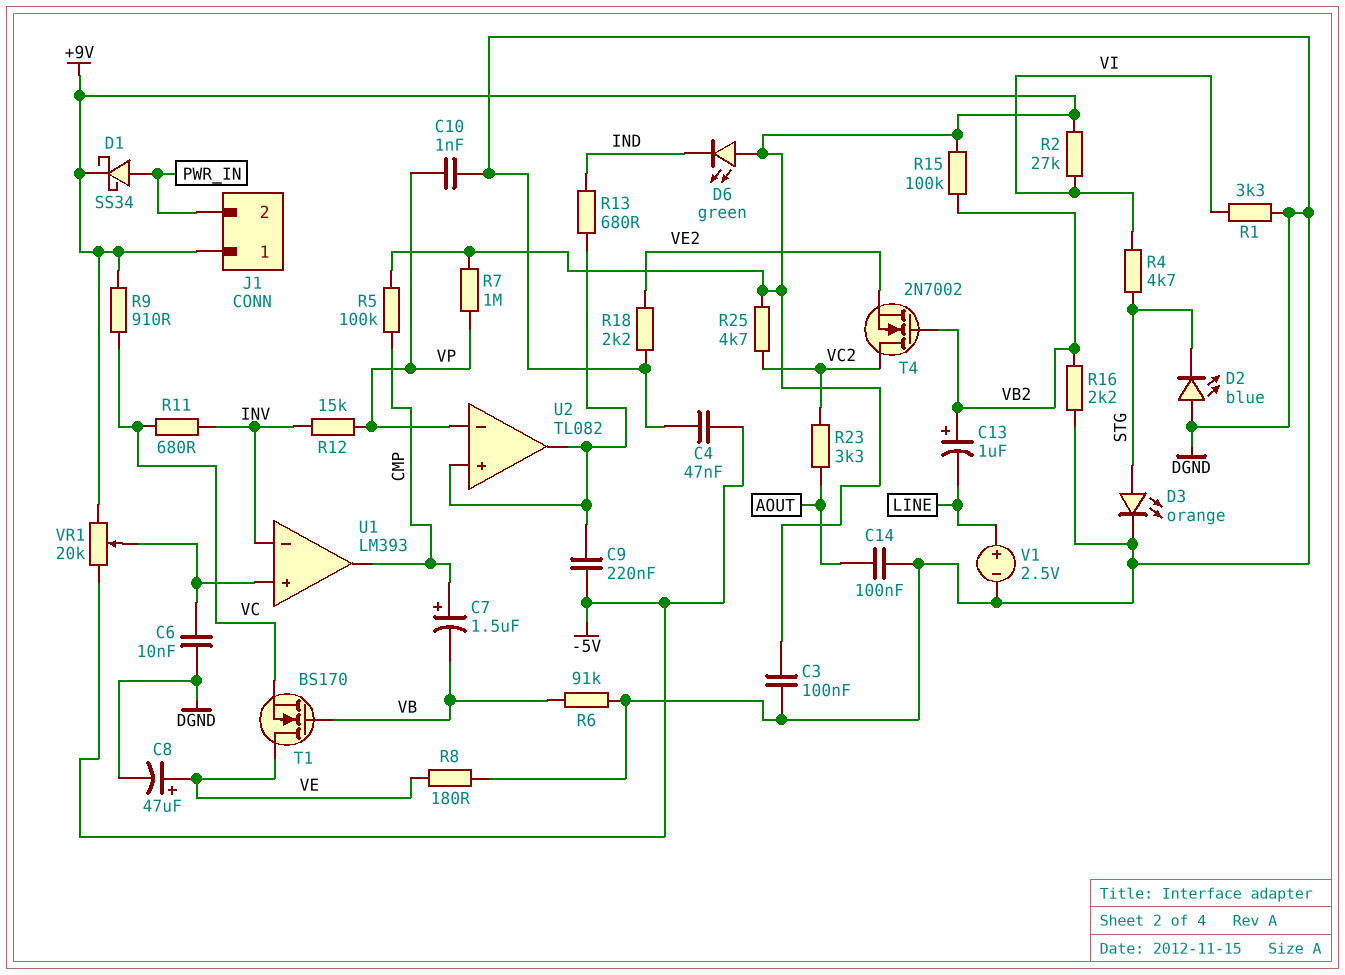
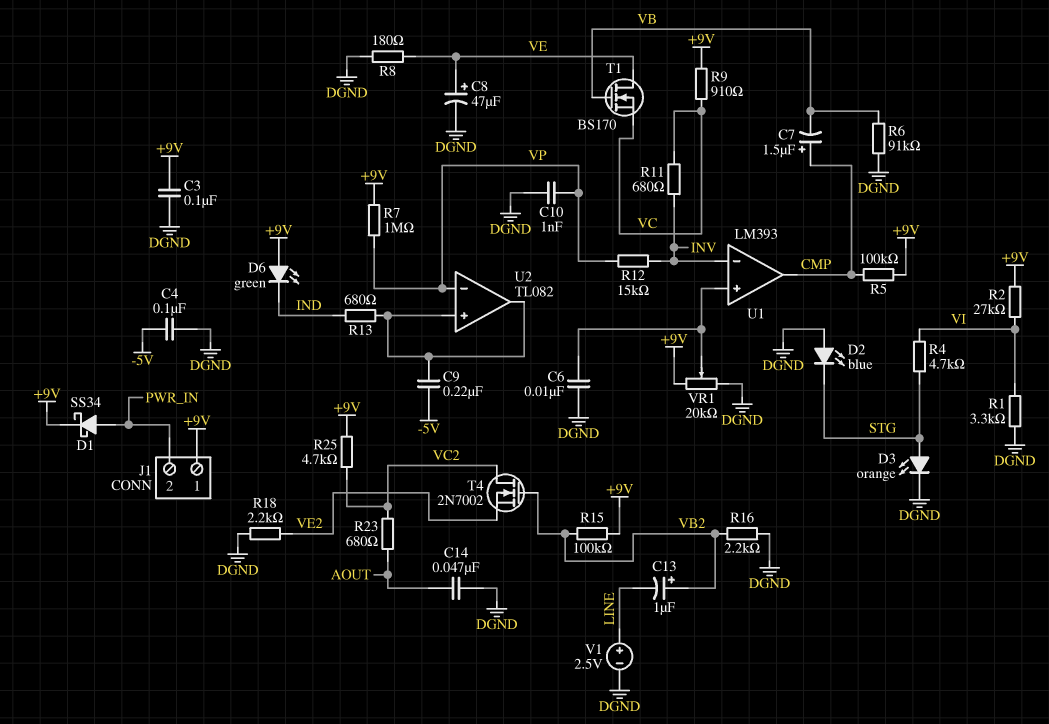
C4: 47nF (-5V, DGND) -> 100nF (-5V, DGND)
C14: 100nF (AOUT, DGND) -> 47nF (AOUT, DGND)
R23: 3.3k (AOUT, VC2) -> 680 (AOUT, VC2)
VR1: 20k (+9V, -5V, wiper U1/in+) -> 20k (+9V, DGND, wiper U1/in+)

